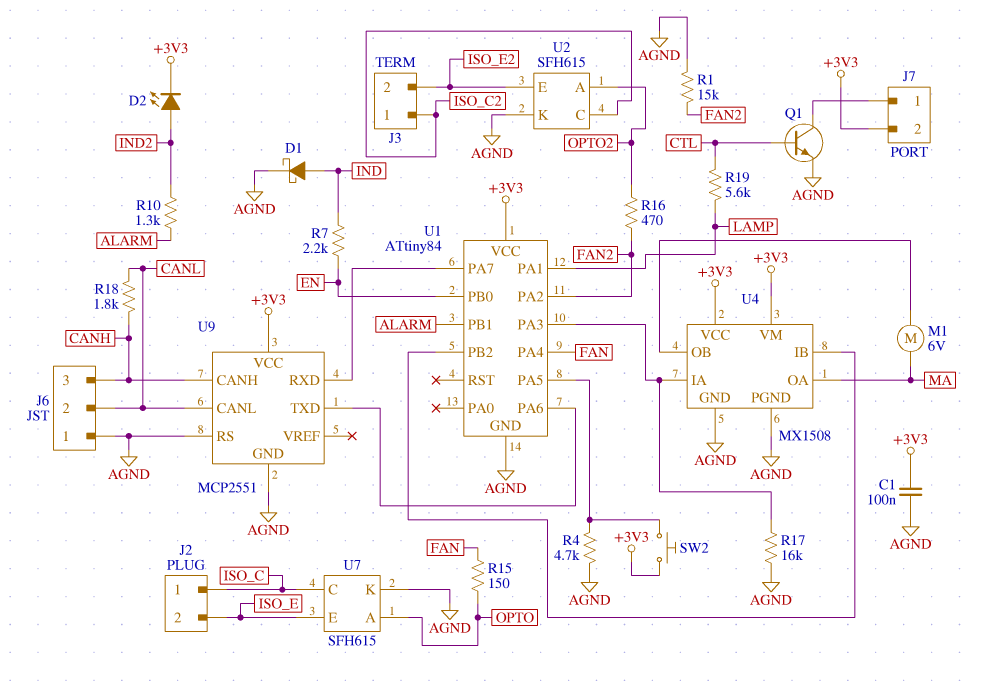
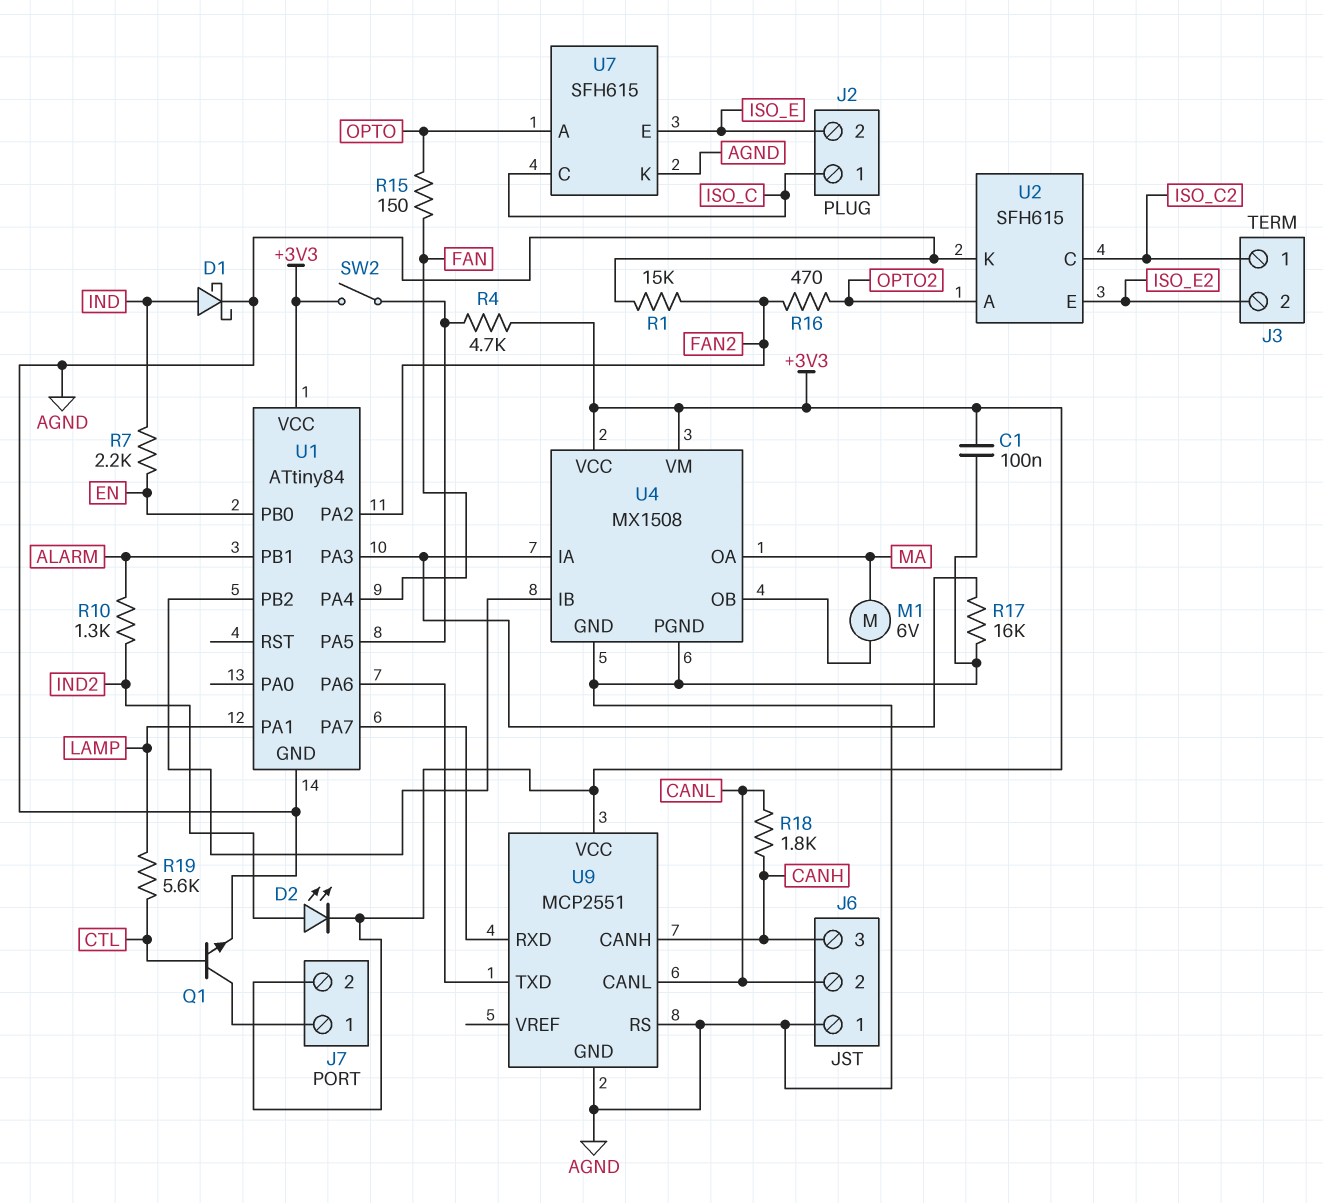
R4: 4.7k (AGND, U1/PA5) -> 4.7k (+3V3, U1/PA5)
SW2: button (+3V3, U1/PA5) -> switch (+3V3, U1/PA5)

